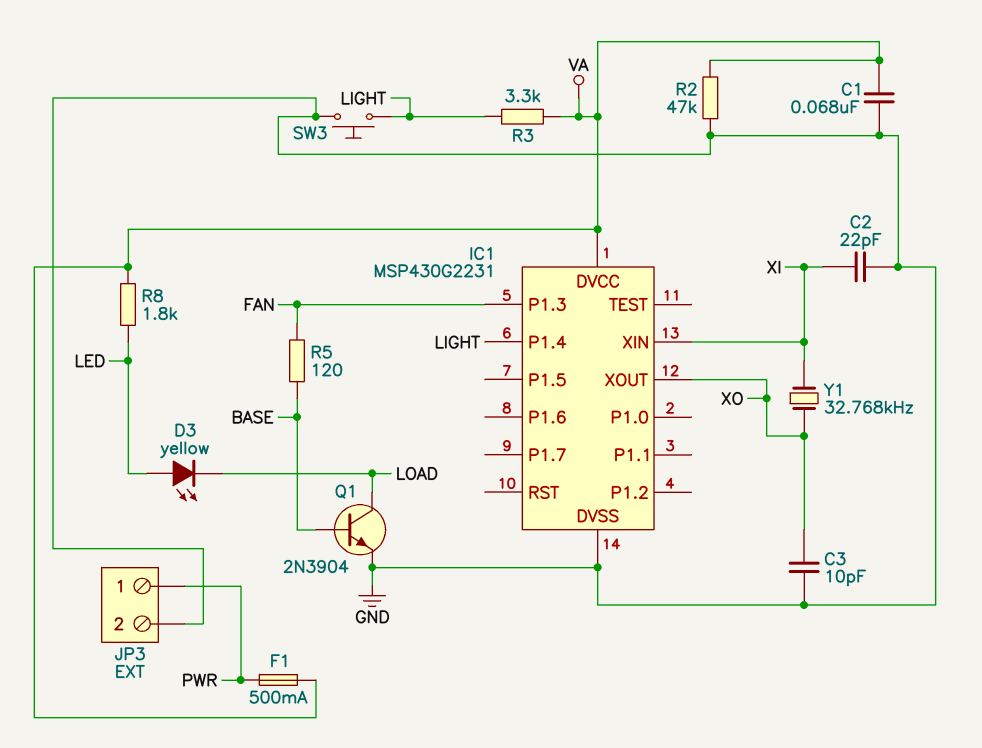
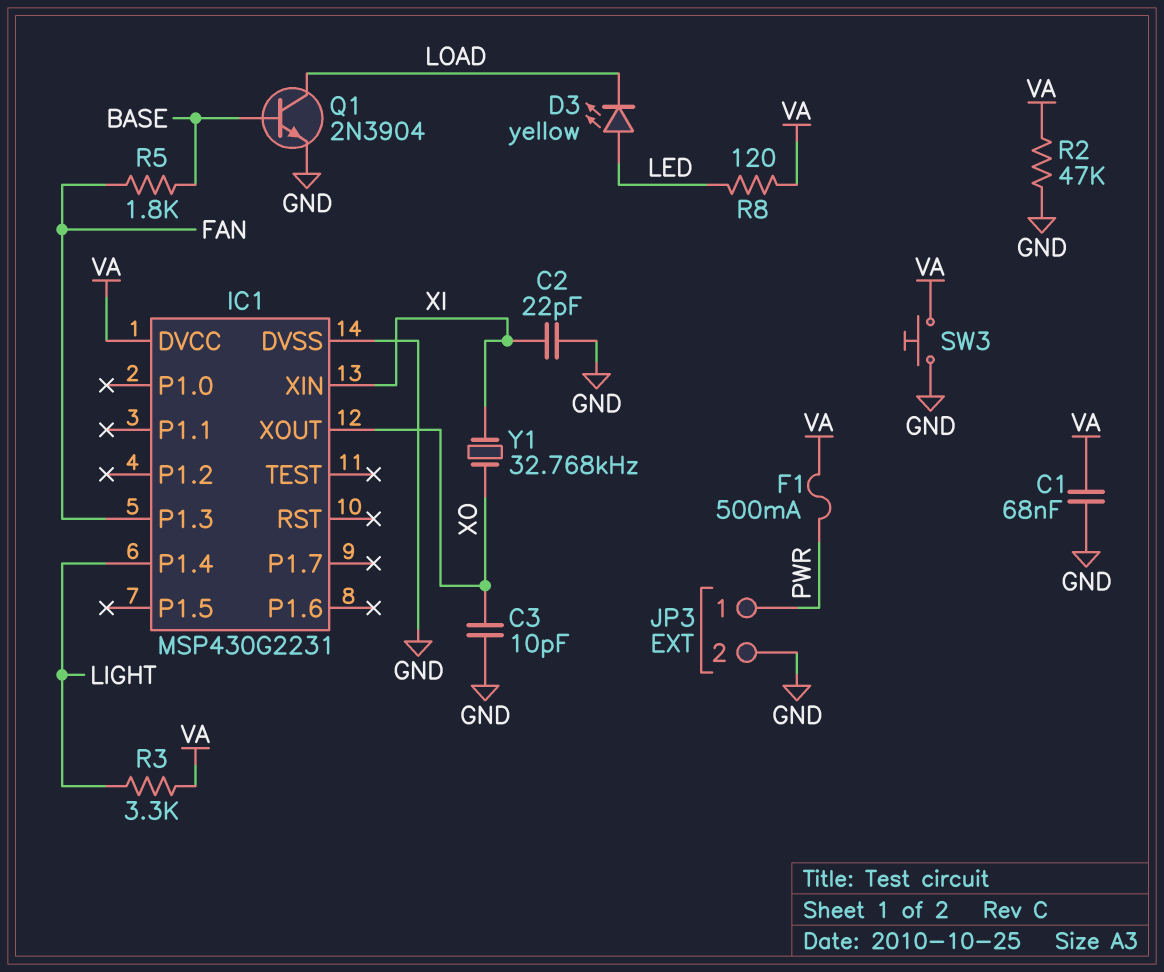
R5: 120 (BASE, FAN) -> 1.8k (BASE, FAN)
R8: 1.8k (LED, VA) -> 120 (LED, VA)
SW3: button (GND, LIGHT) -> button (GND, VA)

